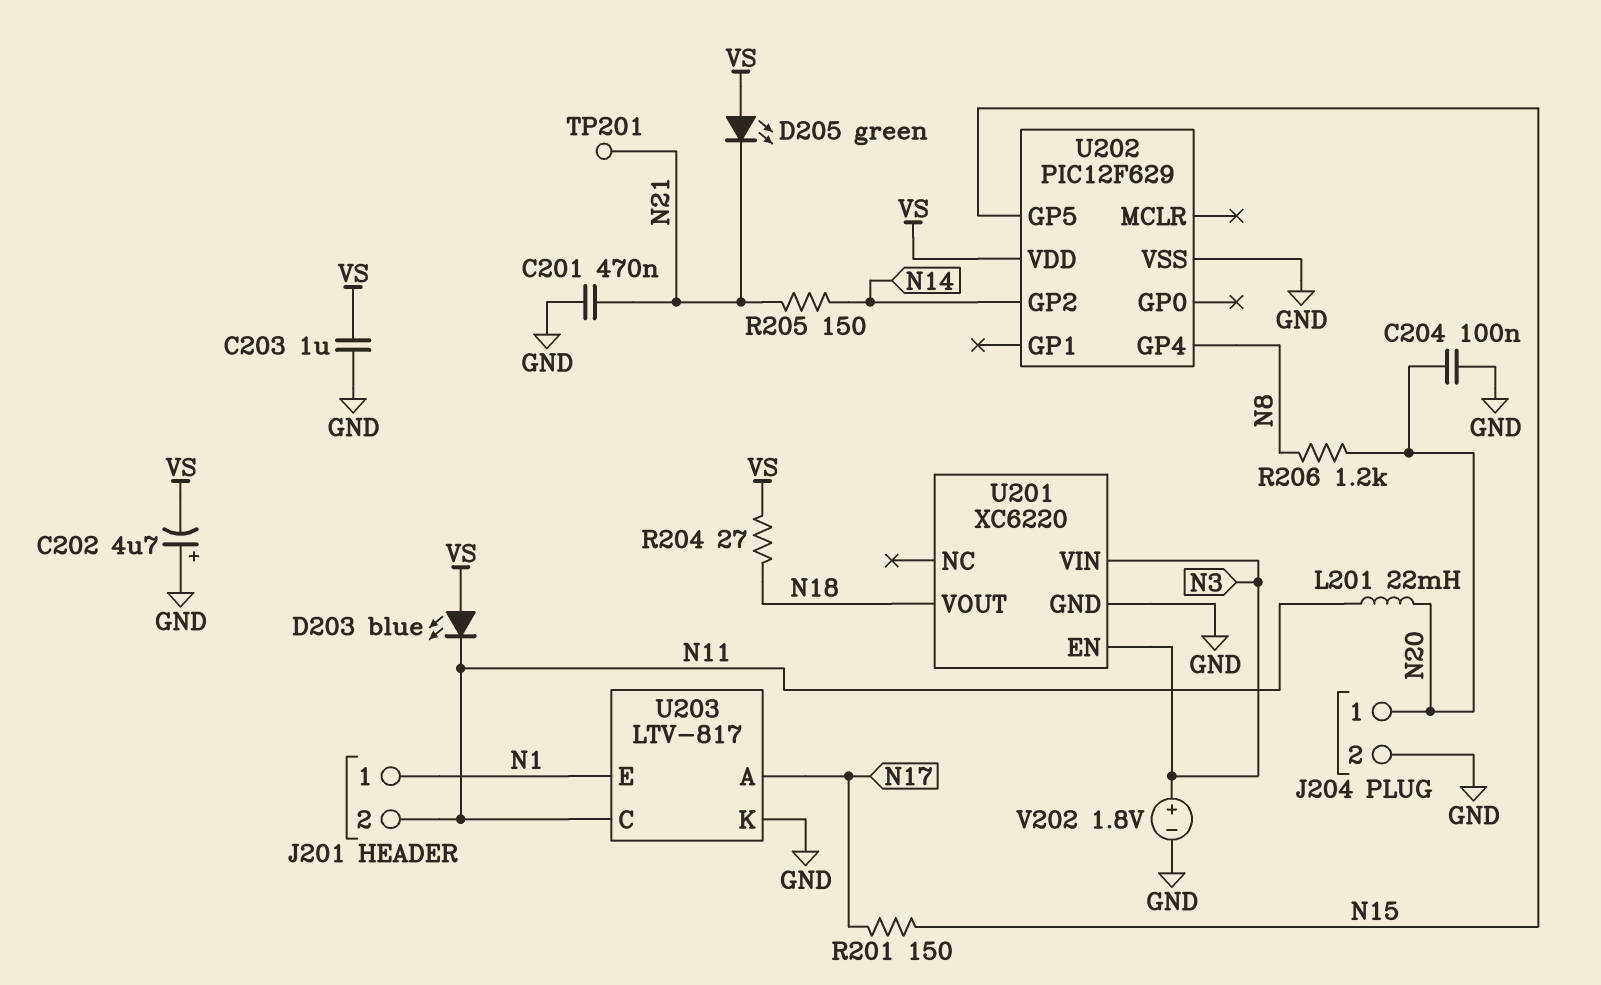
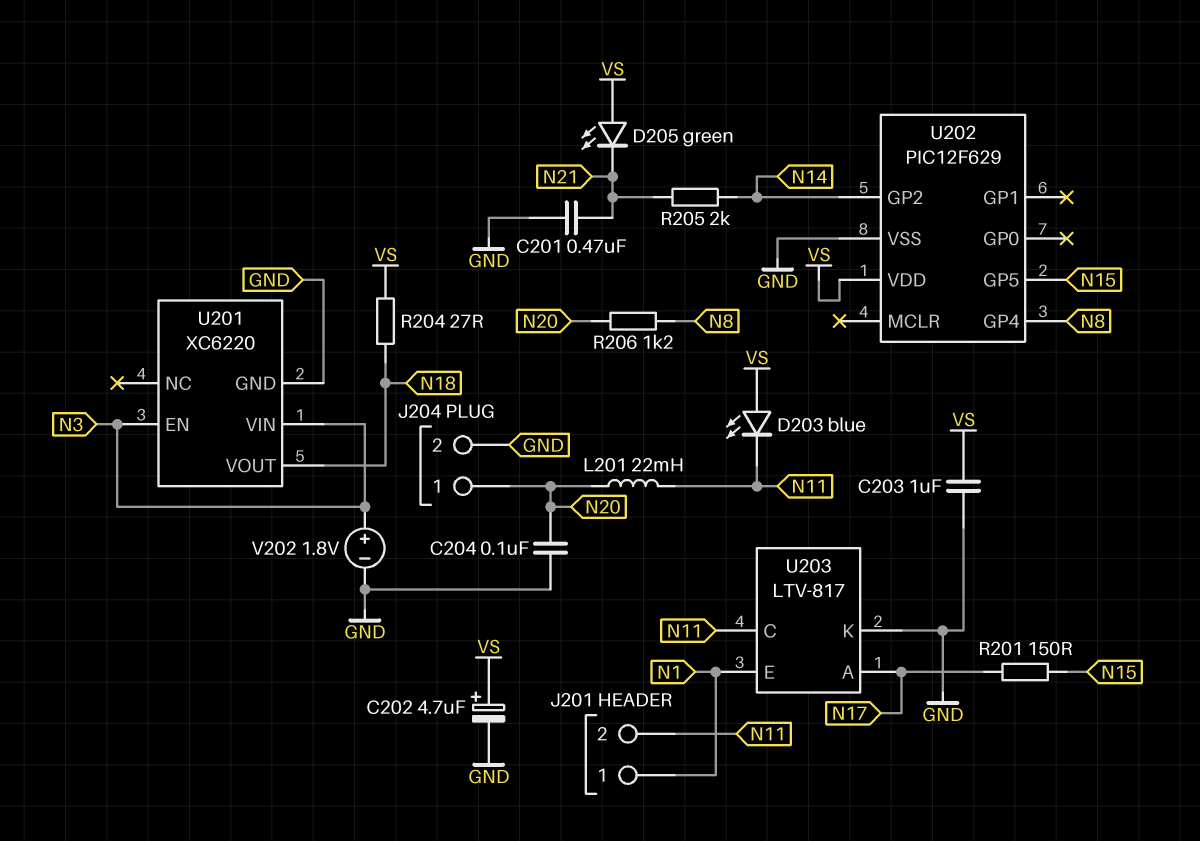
C202: 4.7uF (plus GND, minus VS) -> 4.7uF (plus VS, minus GND)
R205: 150 (N14, N21) -> 2k (N14, N21)
TP201: test point (N21) -> none

